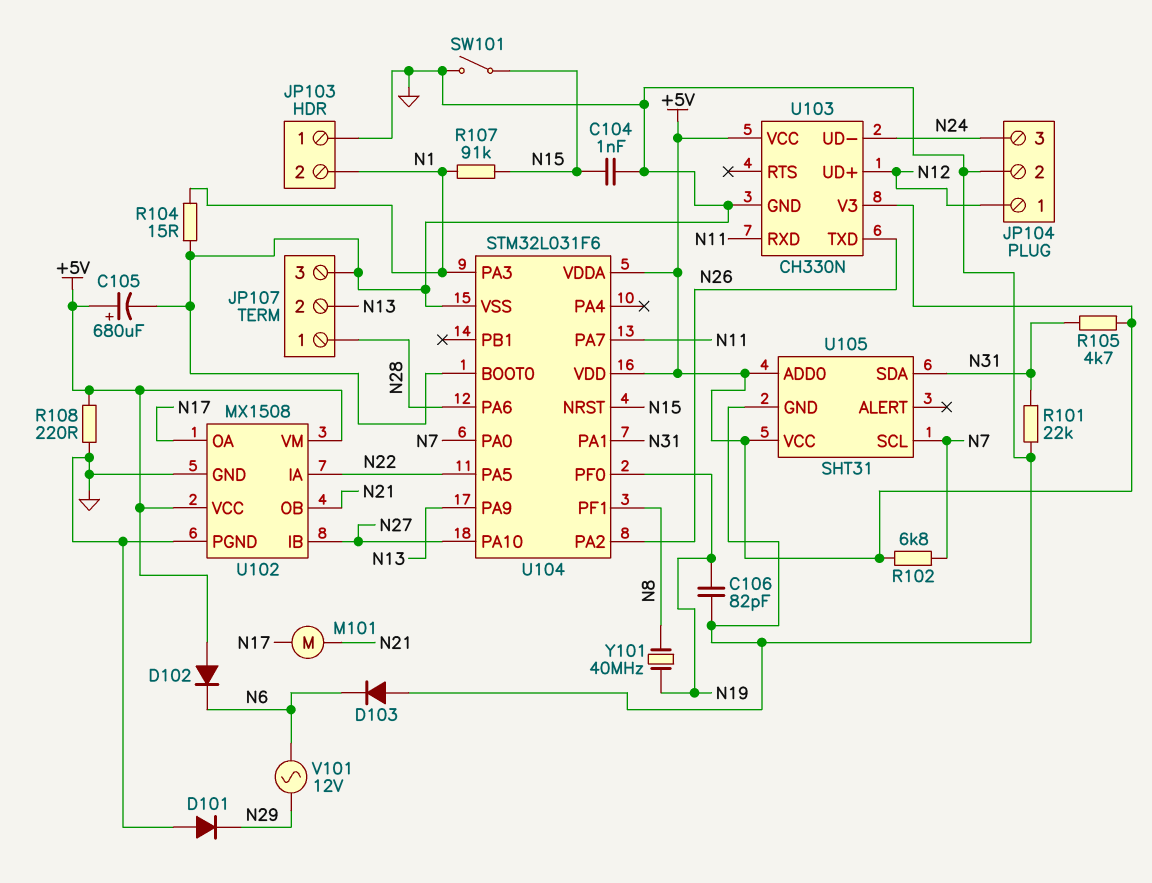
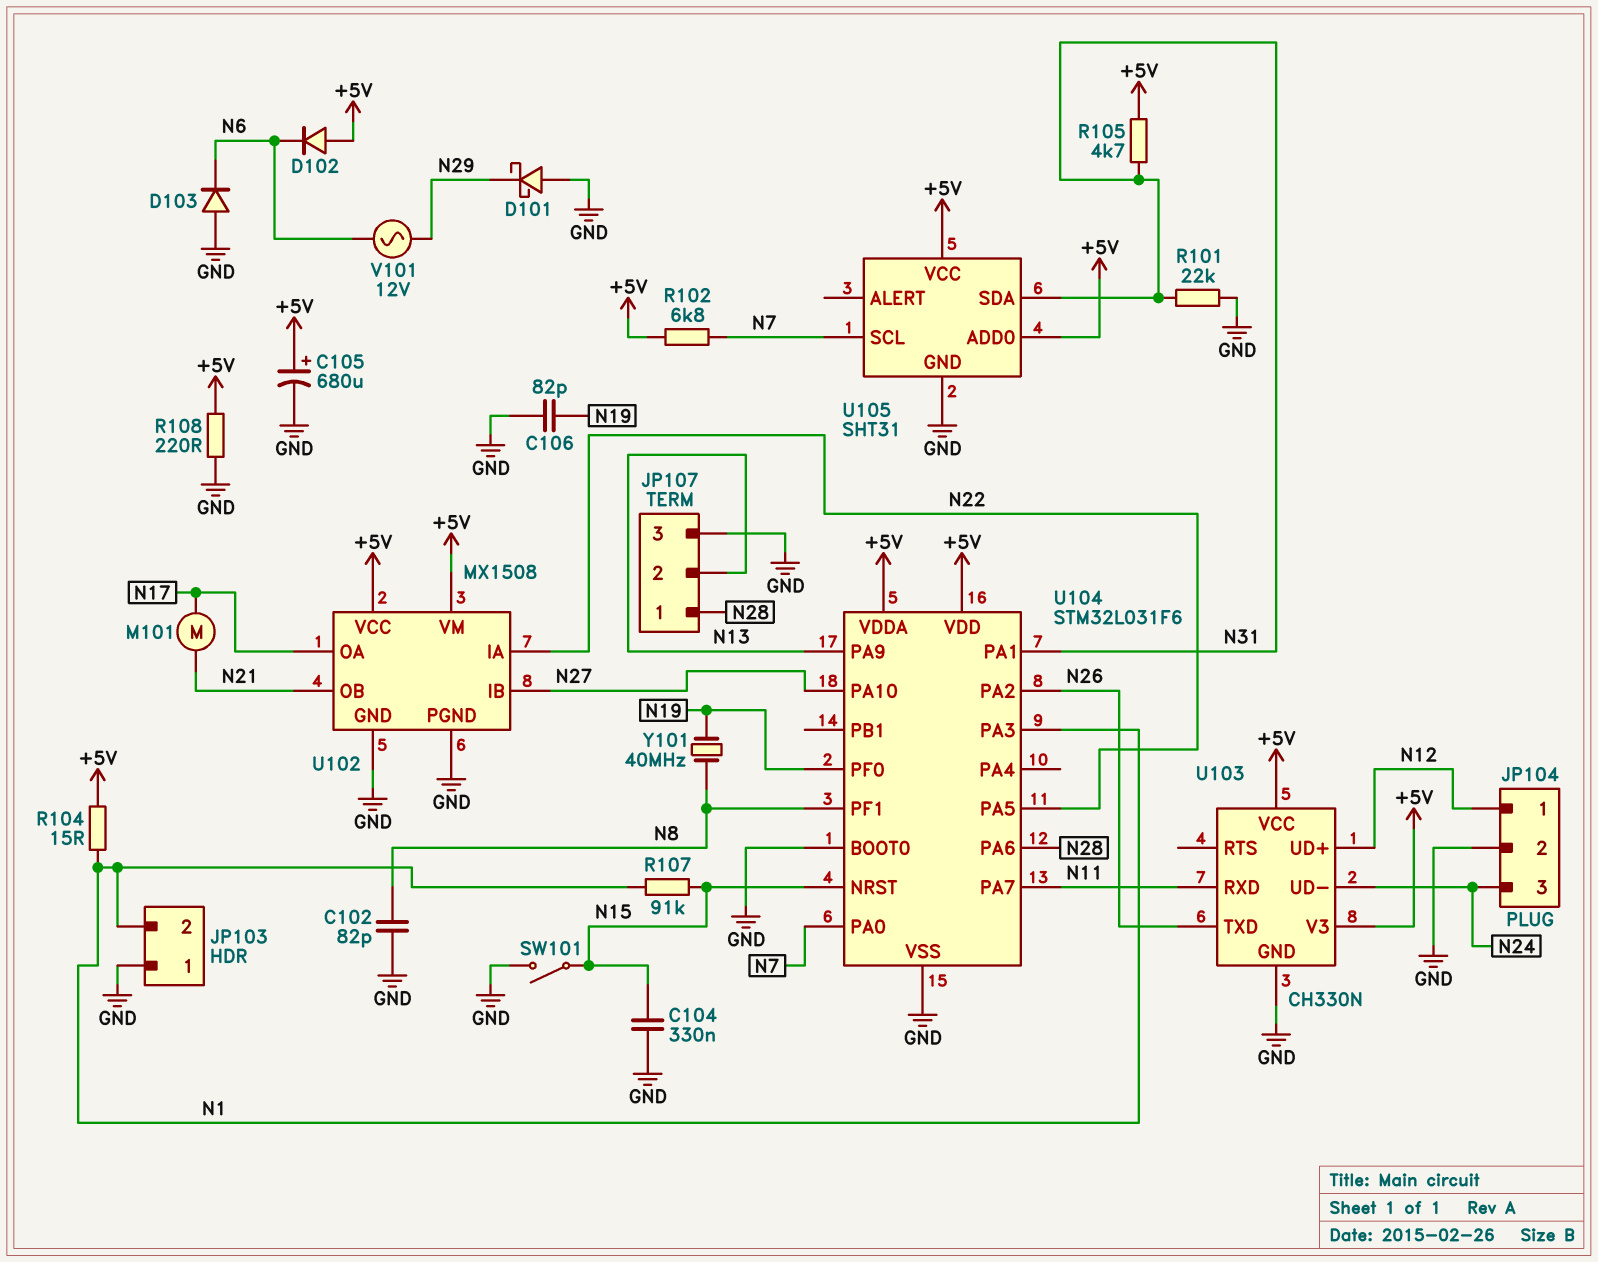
C102: none -> 82pF (GND, N8)
C104: 1nF (GND, N15) -> 330nF (GND, N15)
D101: diode (A GND, K N29) -> schottky (A GND, K N29)
R104: 15 (GND, N1) -> 15 (+5V, N1)

